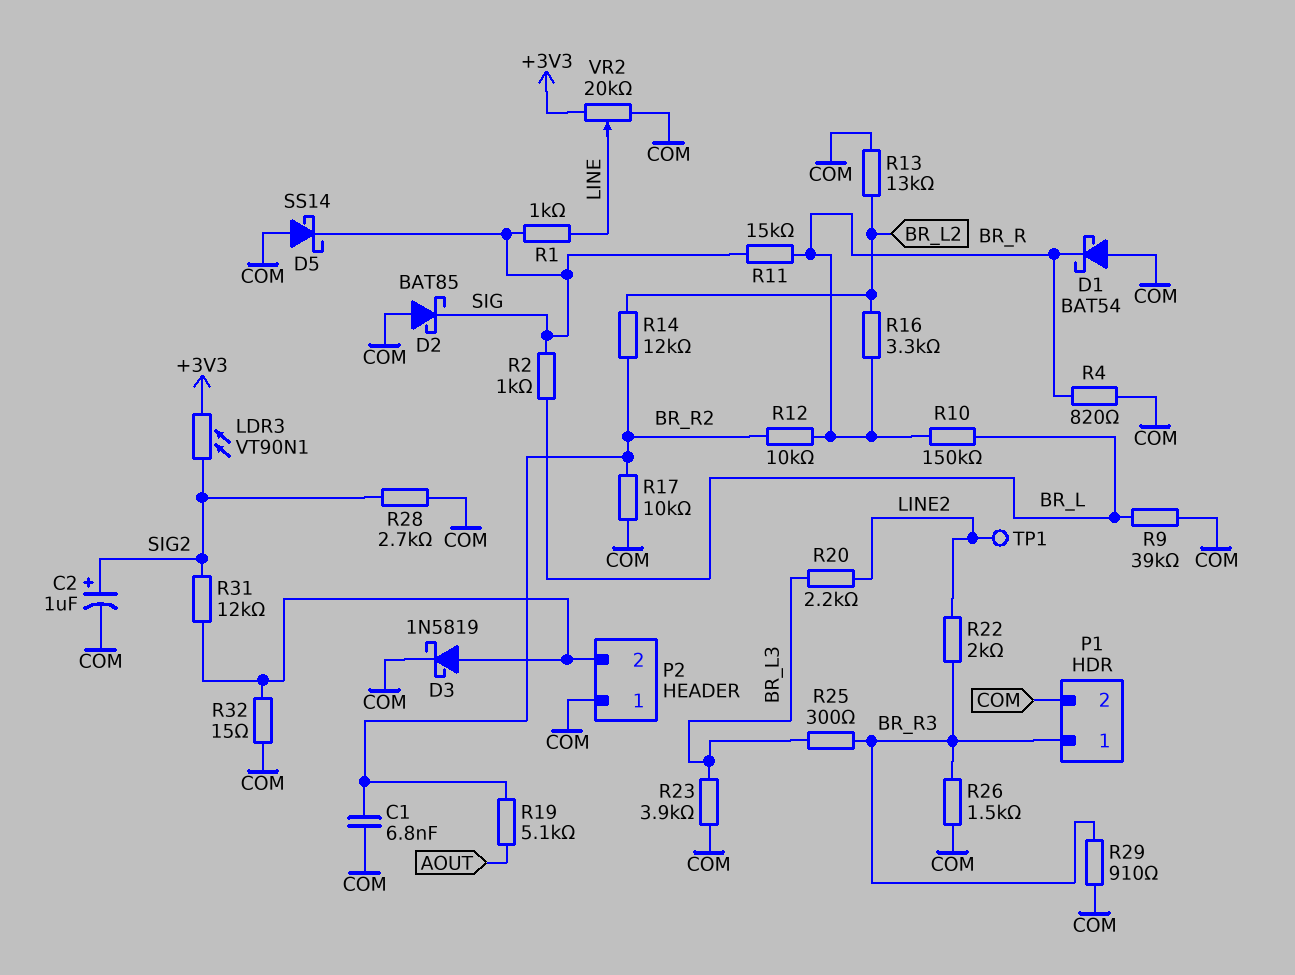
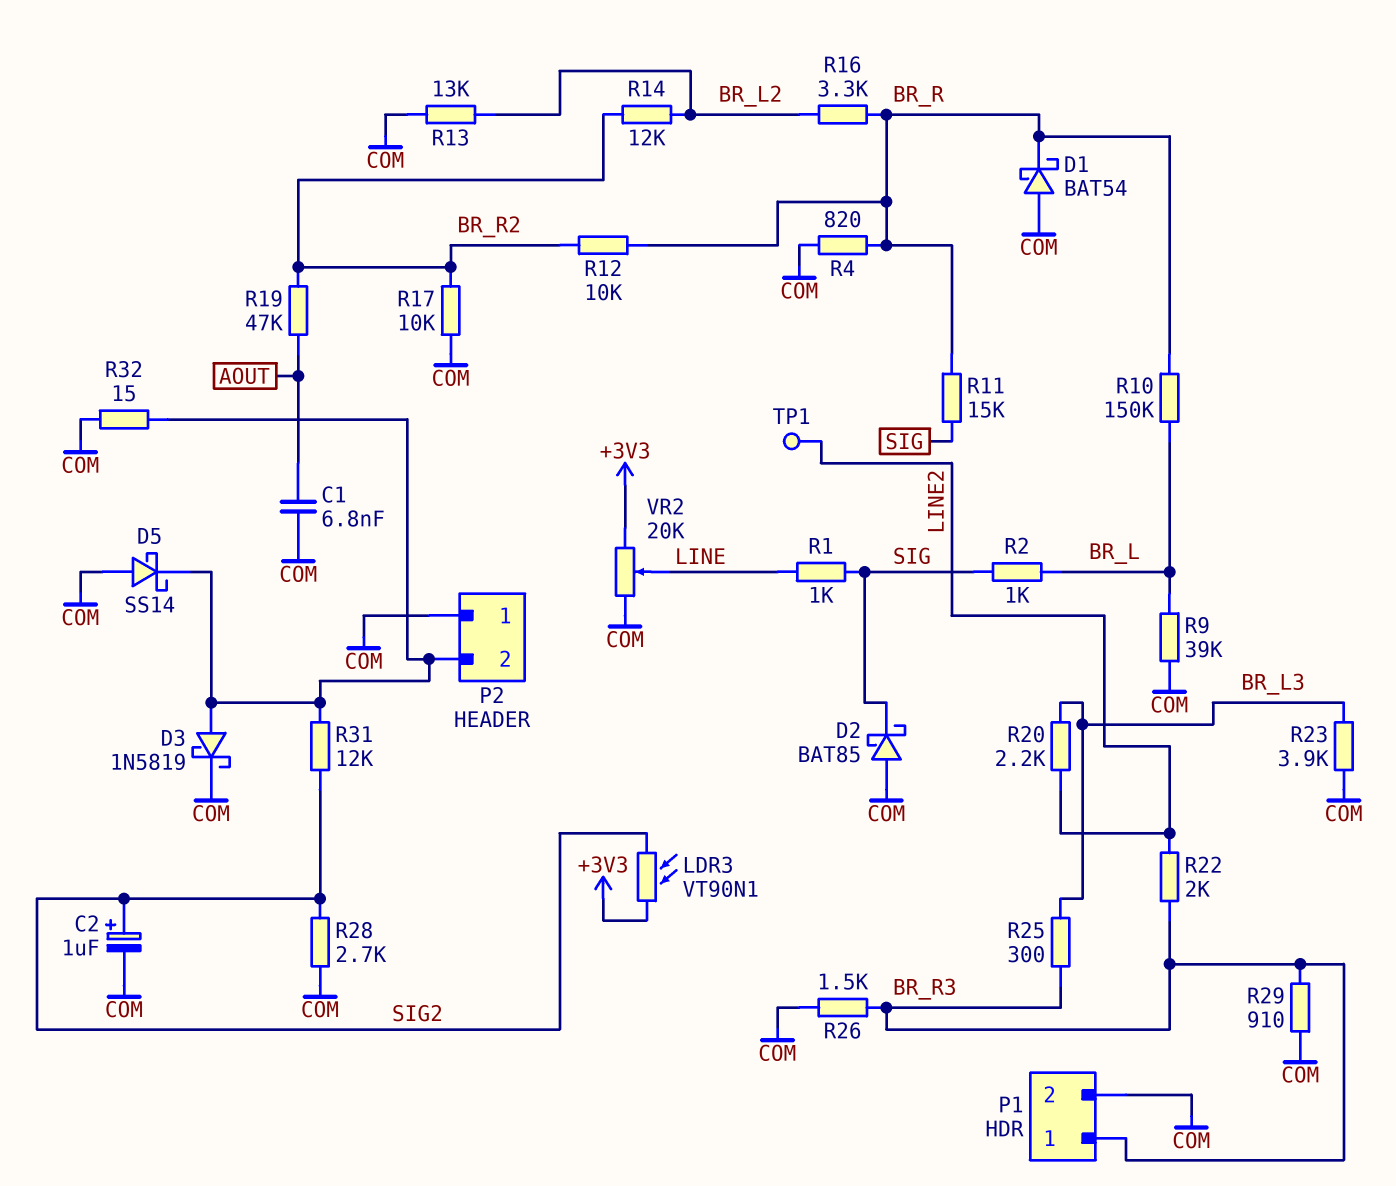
C1: 6.8nF (BR_R2, COM) -> 6.8nF (AOUT, COM)
D5: schottky SS14 (A COM, K SIG) -> schottky SS14 (A COM, K P2/2)
R19: 5.1k (AOUT, BR_R2) -> 47k (AOUT, BR_R2)

